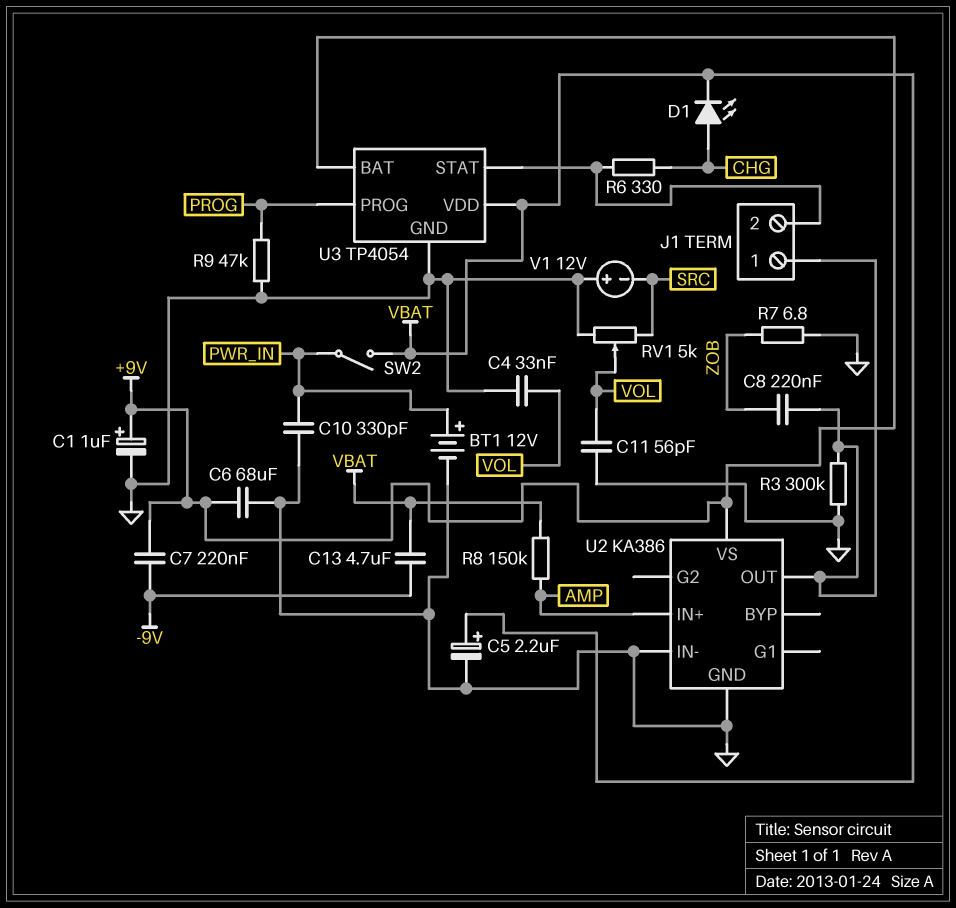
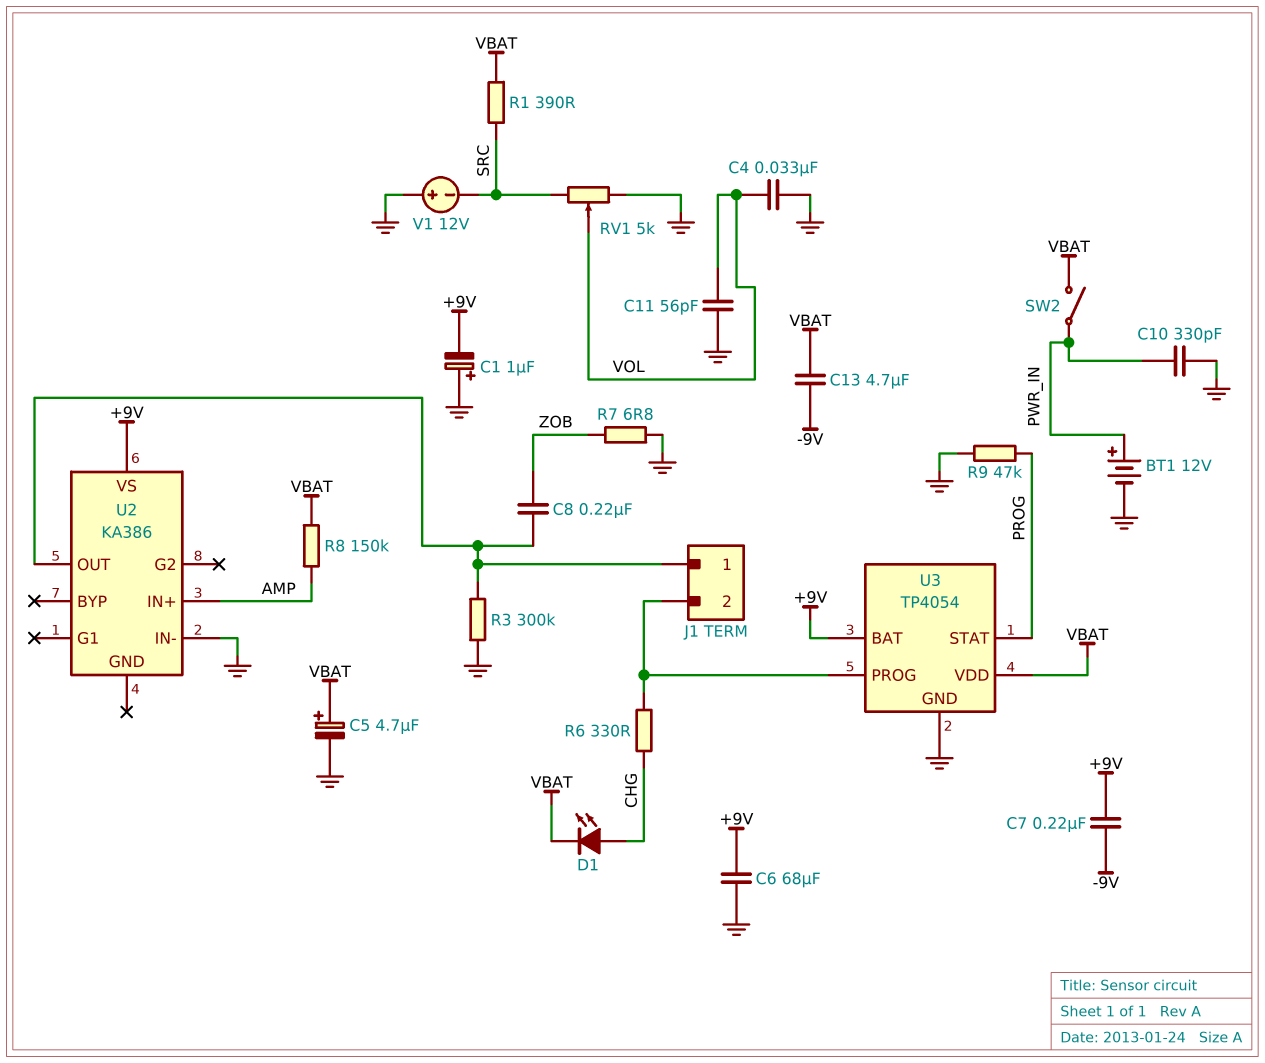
C1: 1uF (plus +9V, minus GND) -> 1uF (plus GND, minus +9V)
C5: 2.2uF (plus VBAT, minus GND) -> 4.7uF (plus VBAT, minus GND)
R1: none -> 390 (SRC, VBAT)
U2 pin GND: GND -> none
U3 pin PROG: PROG -> J1/2
U3 pin STAT: J1/2 -> PROG

